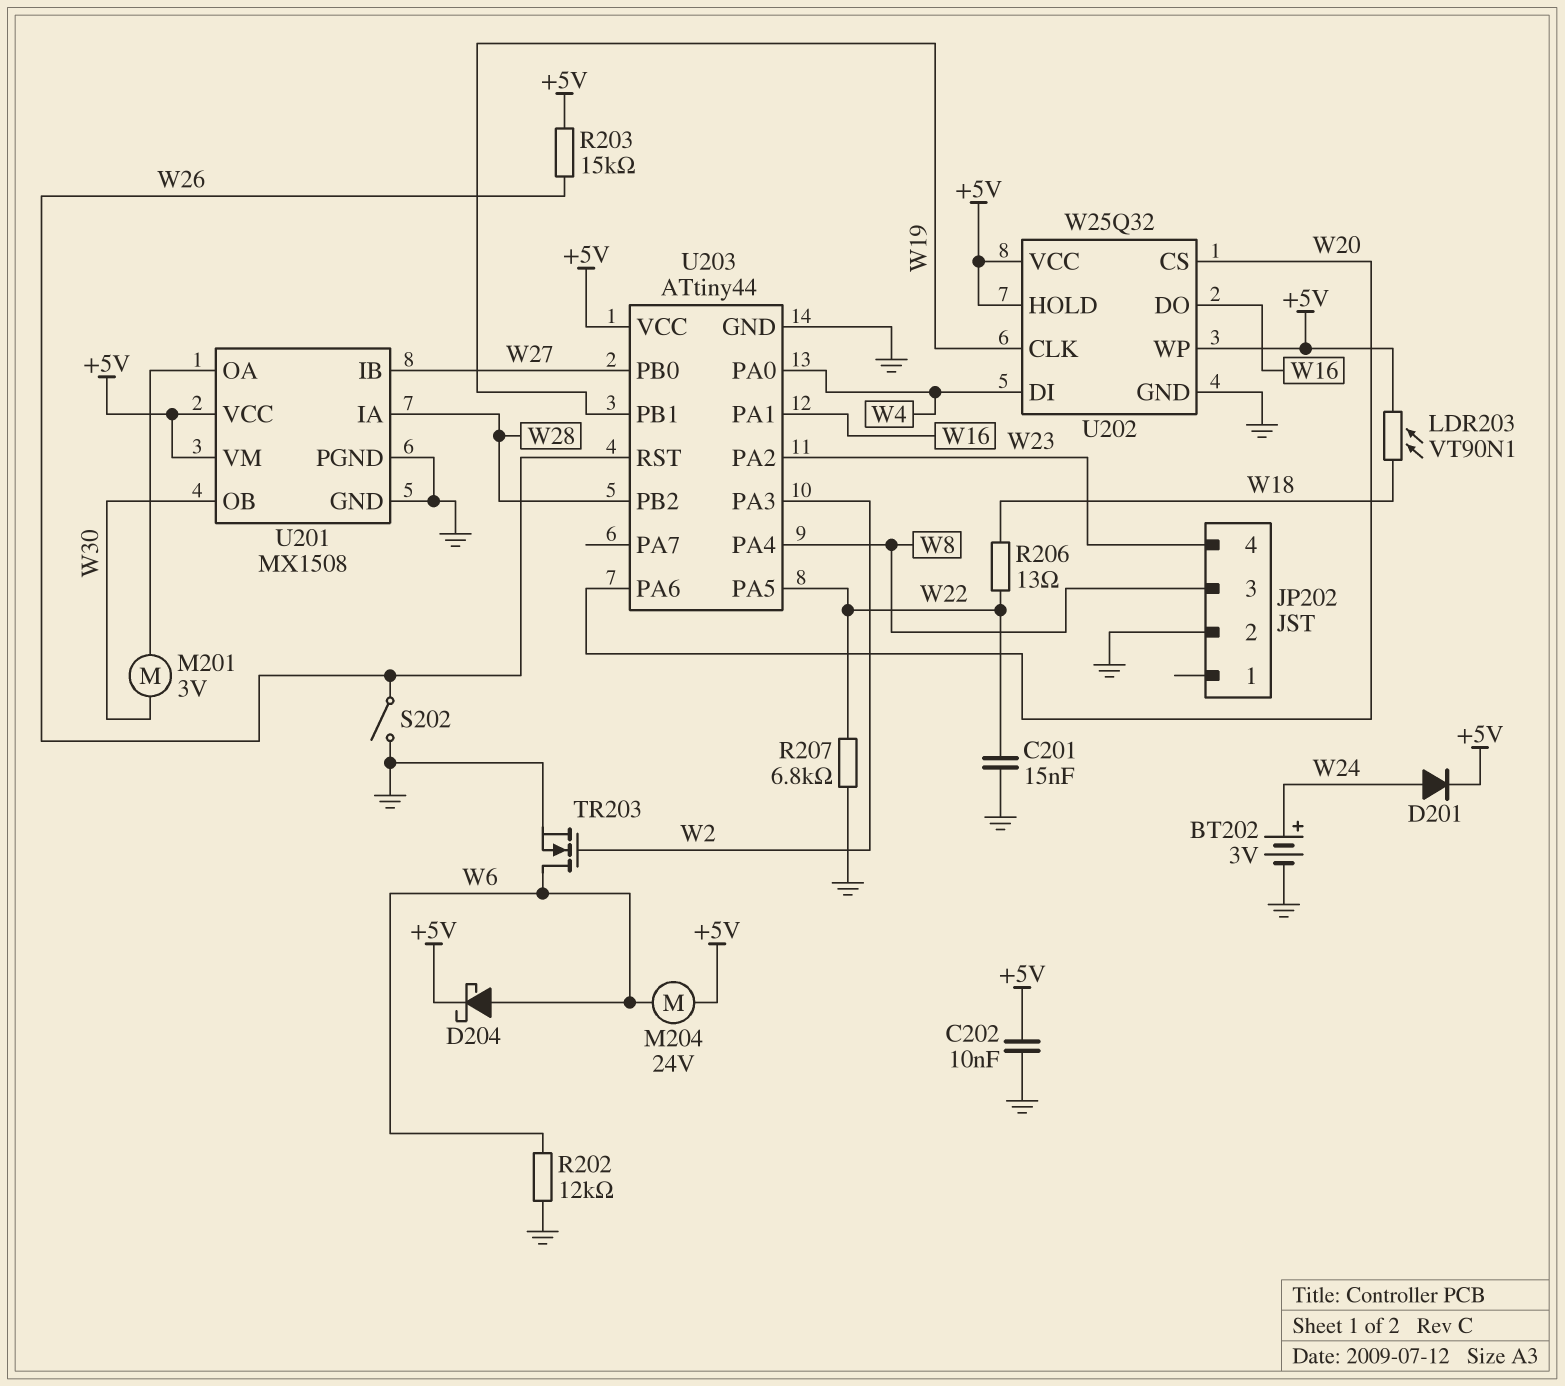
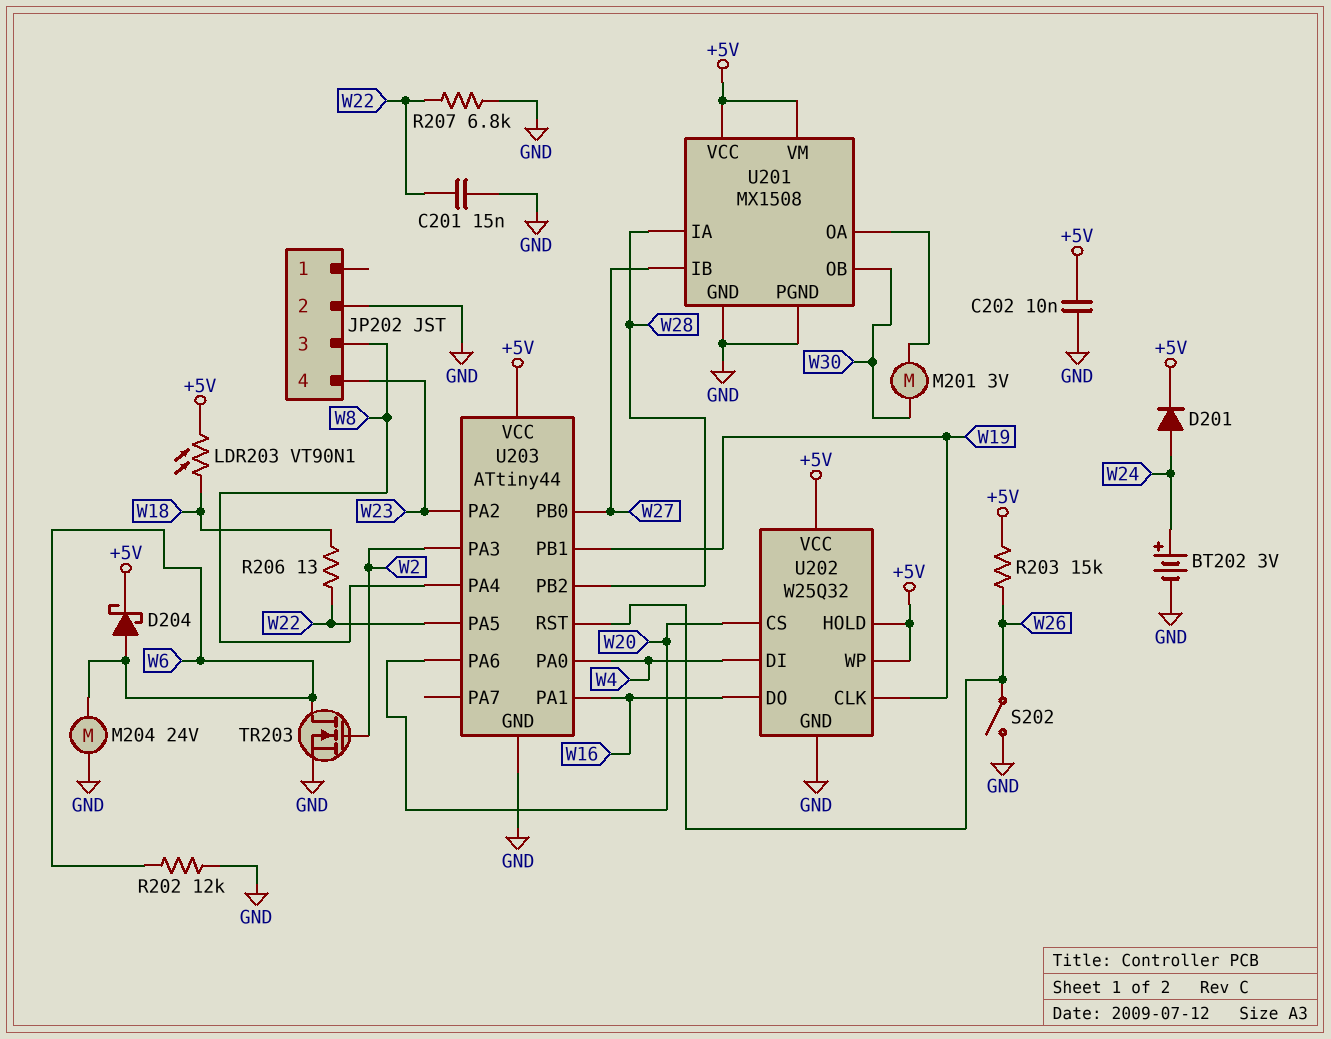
M204: motor 24V (+5V, W6) -> motor 24V (GND, W6)

